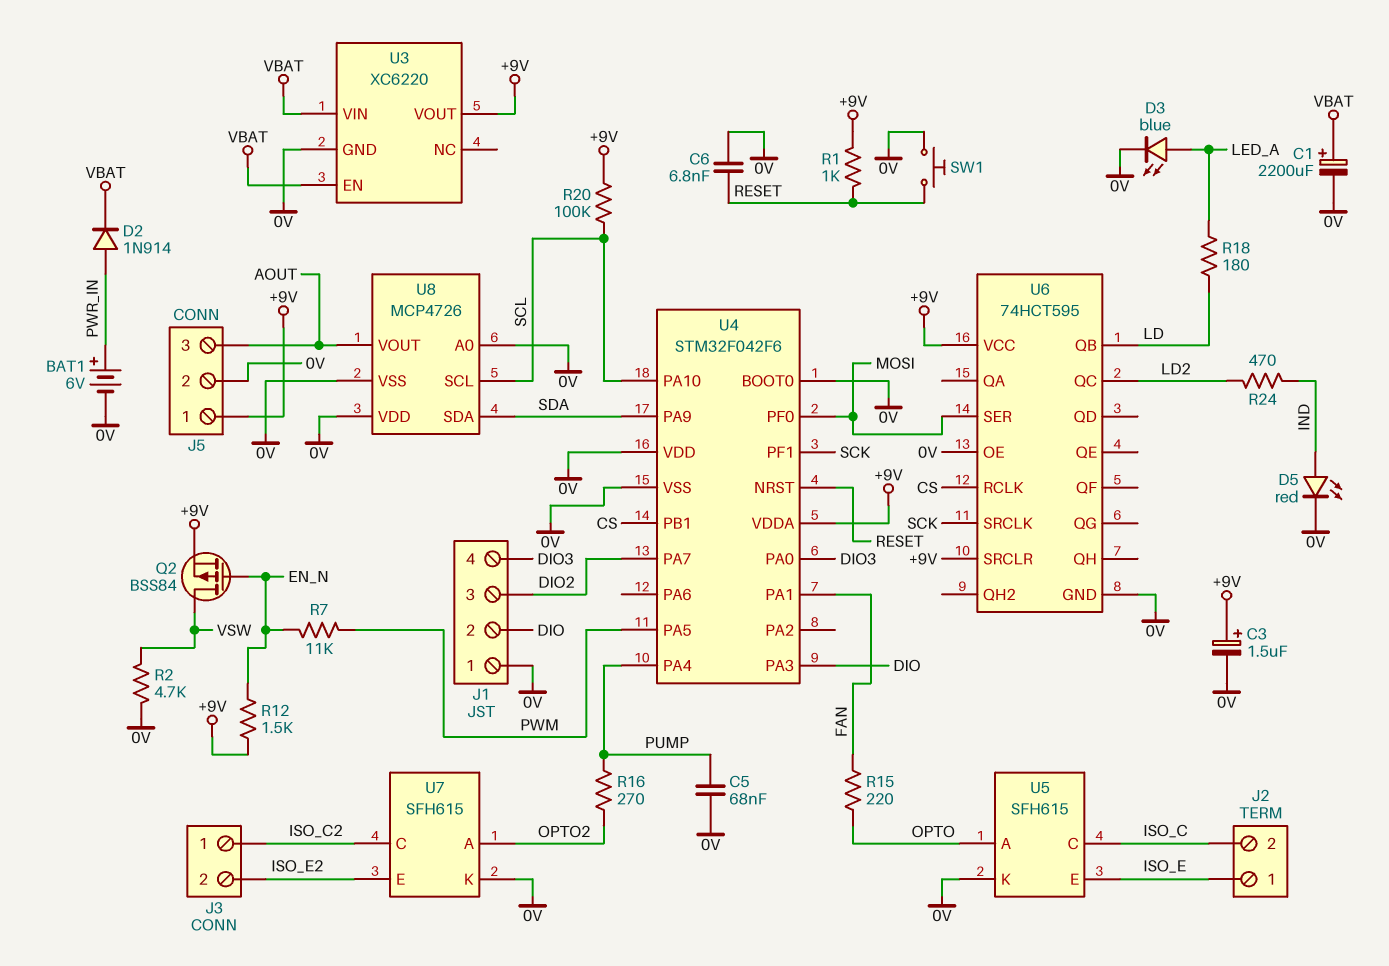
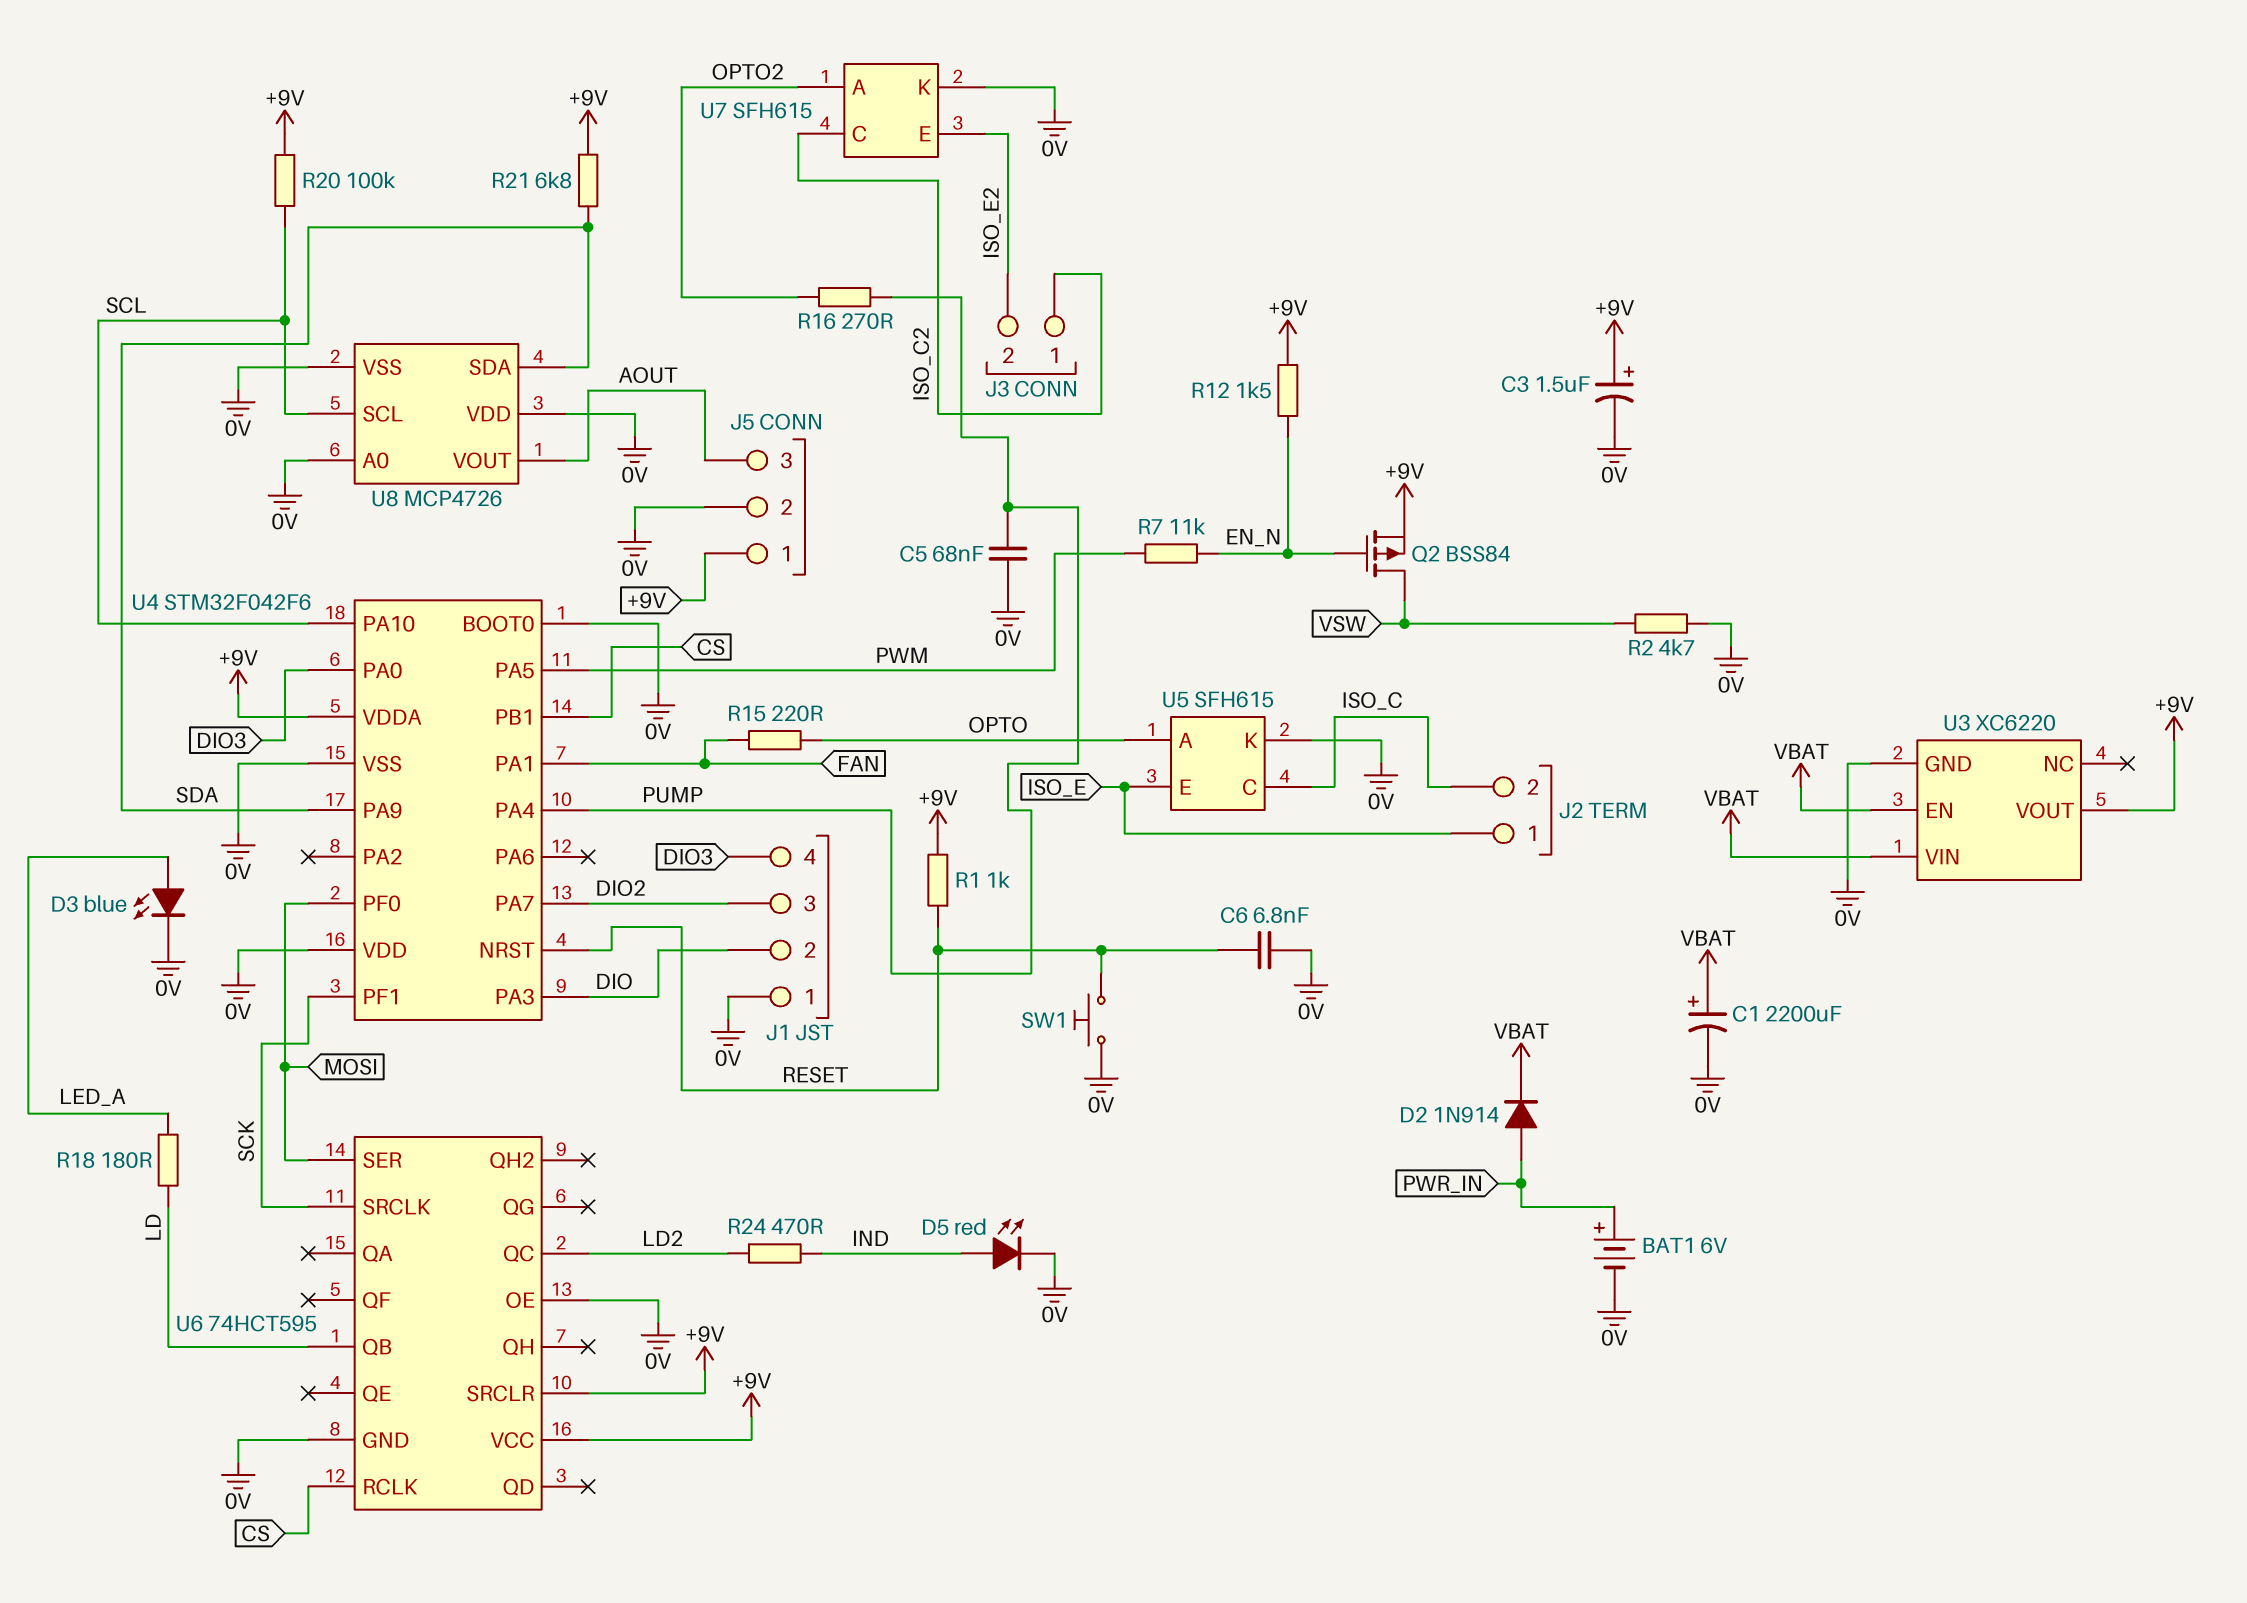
R21: none -> 6.8k (+9V, SDA)

